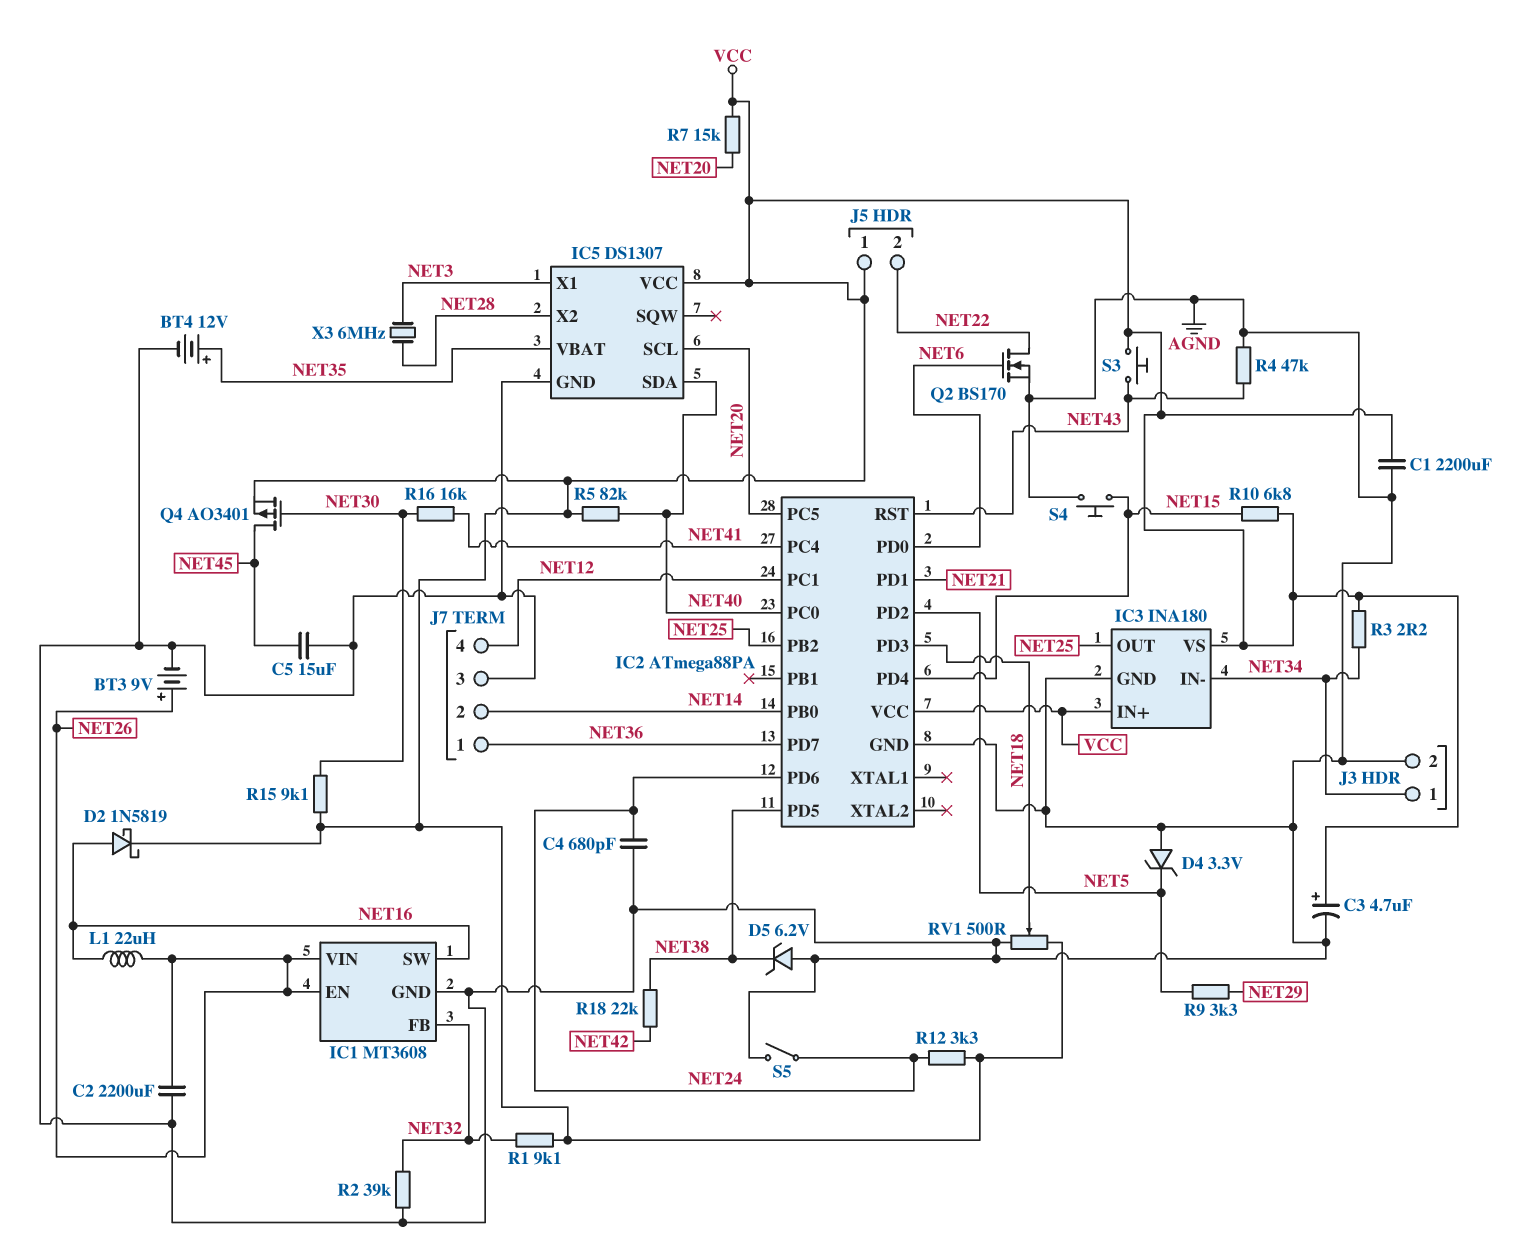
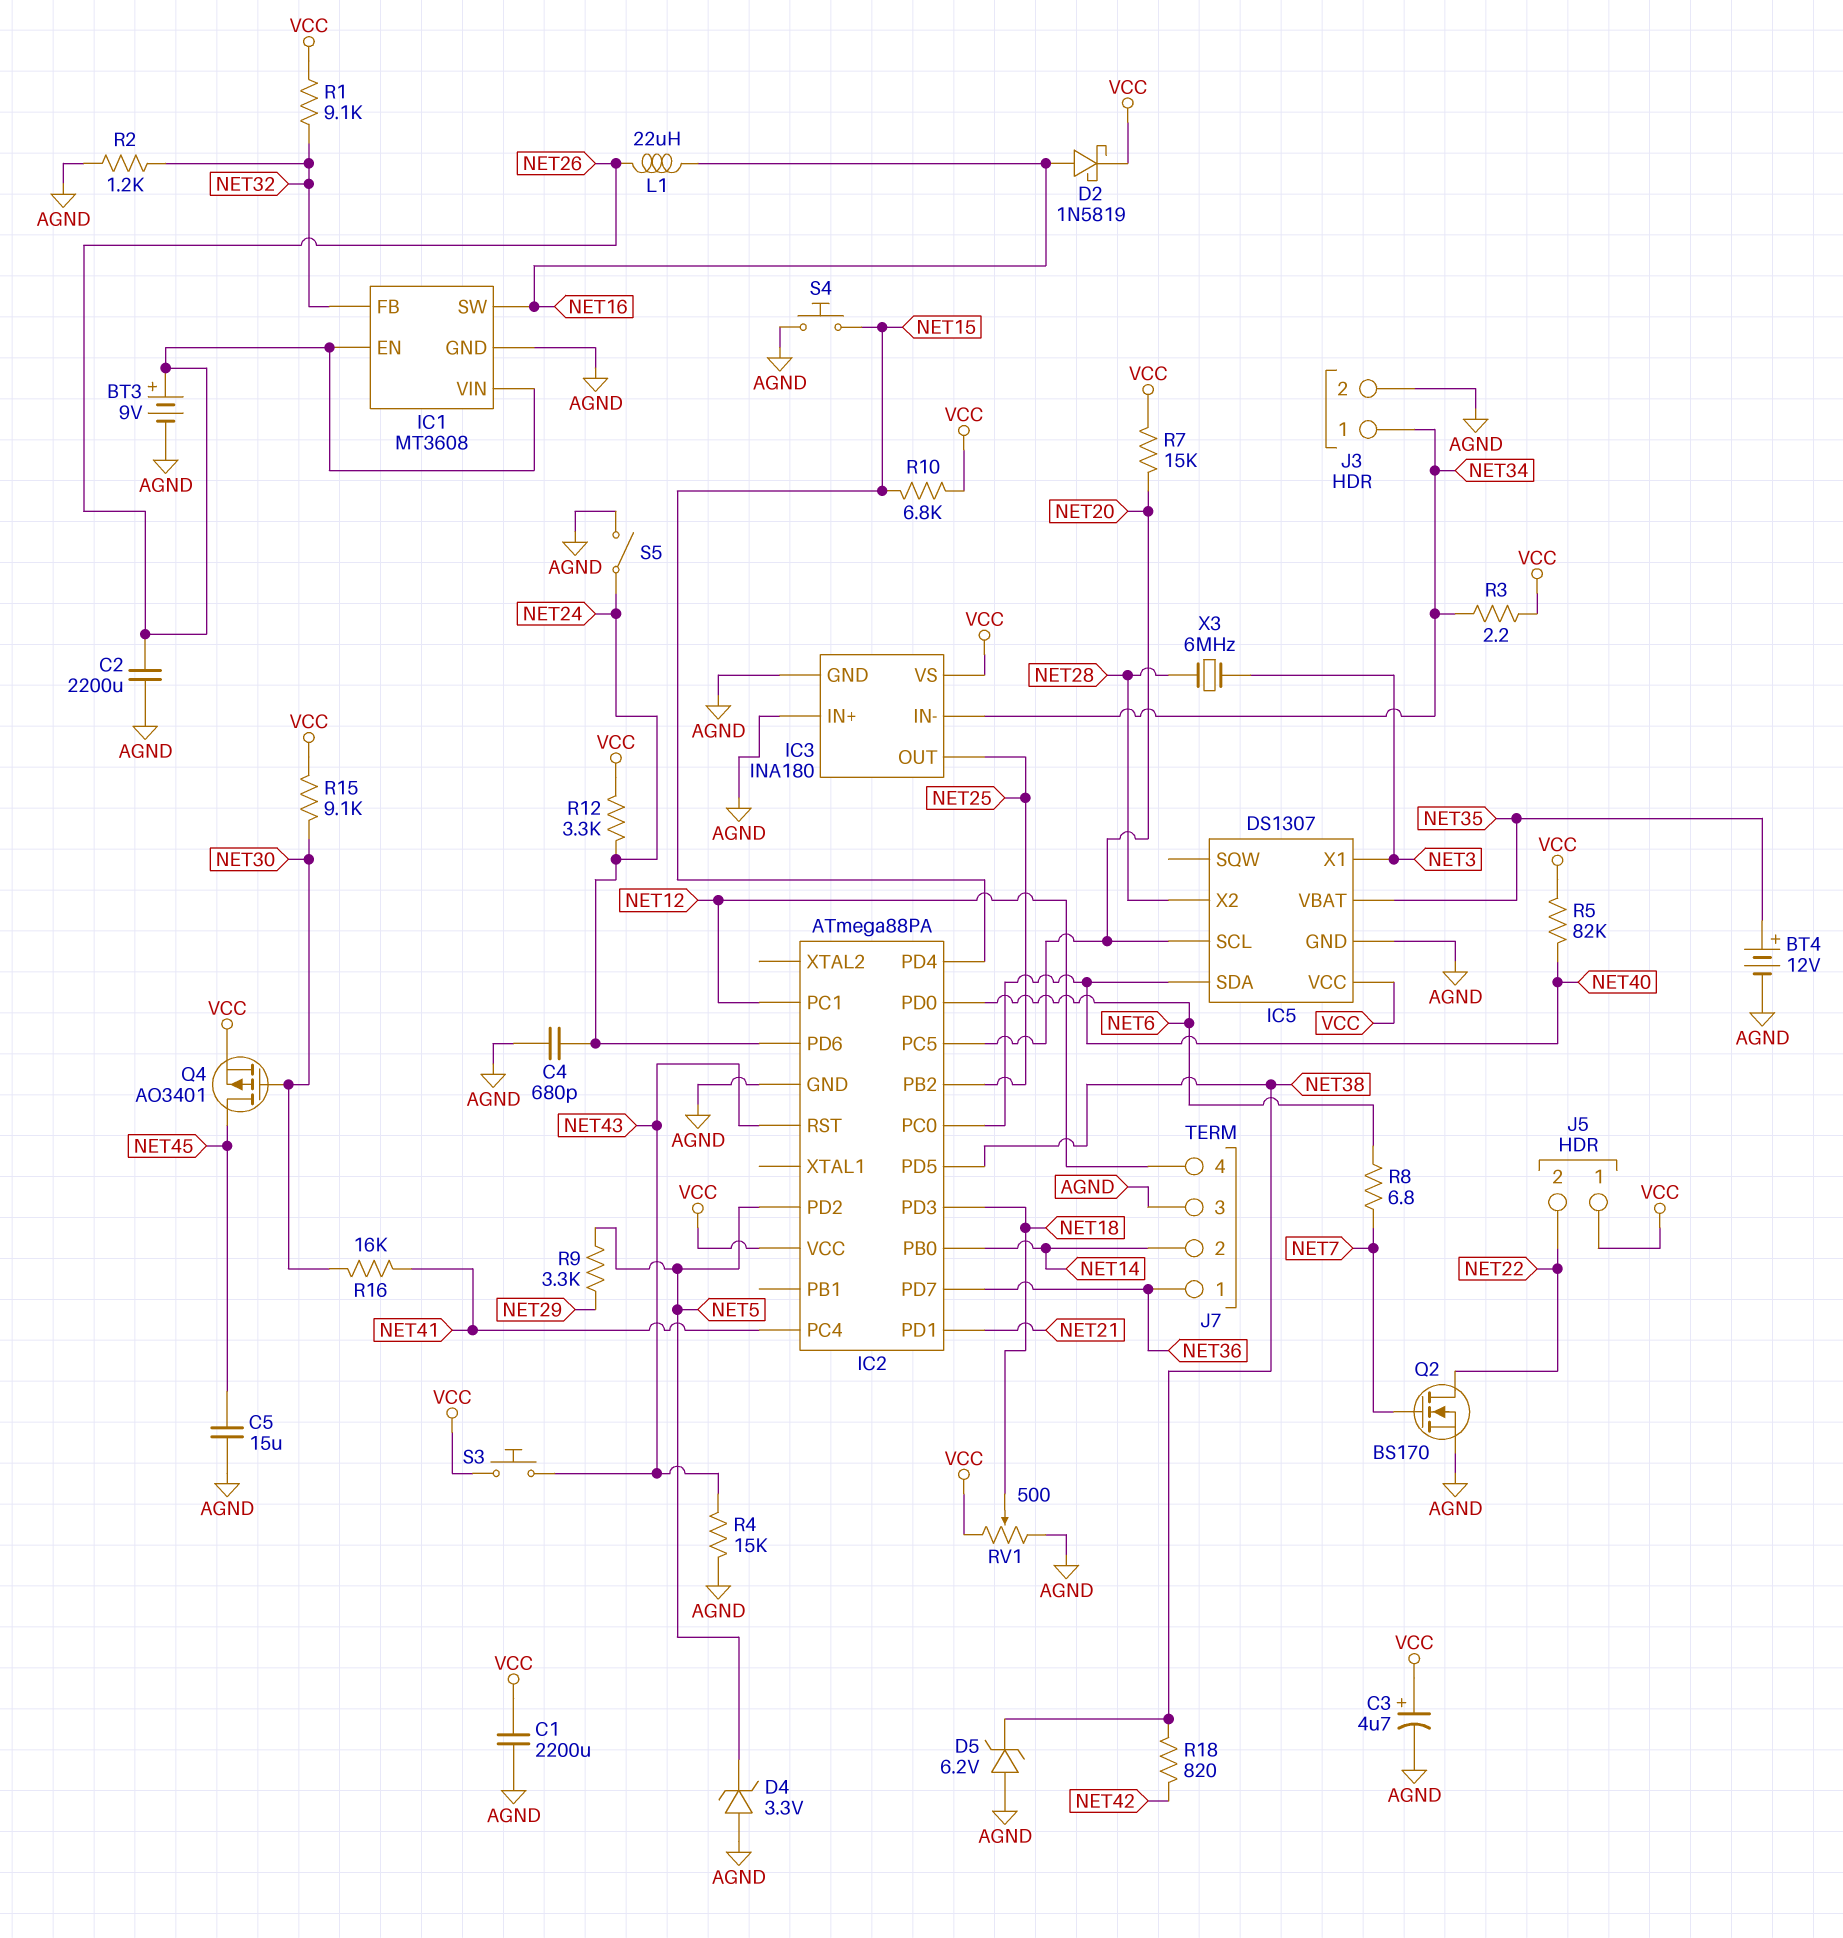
IC3 pin IN+: VCC -> AGND
Q2: NMOS BS170 (G NET6, D NET22, S AGND) -> NMOS BS170 (G NET7, D NET22, S AGND)
R2: 39k (AGND, NET32) -> 1.2k (AGND, NET32)
R4: 47k (AGND, NET43) -> 15k (AGND, NET43)
R8: none -> 6.8 (NET6, NET7)
R18: 22k (NET38, NET42) -> 820 (NET38, NET42)

